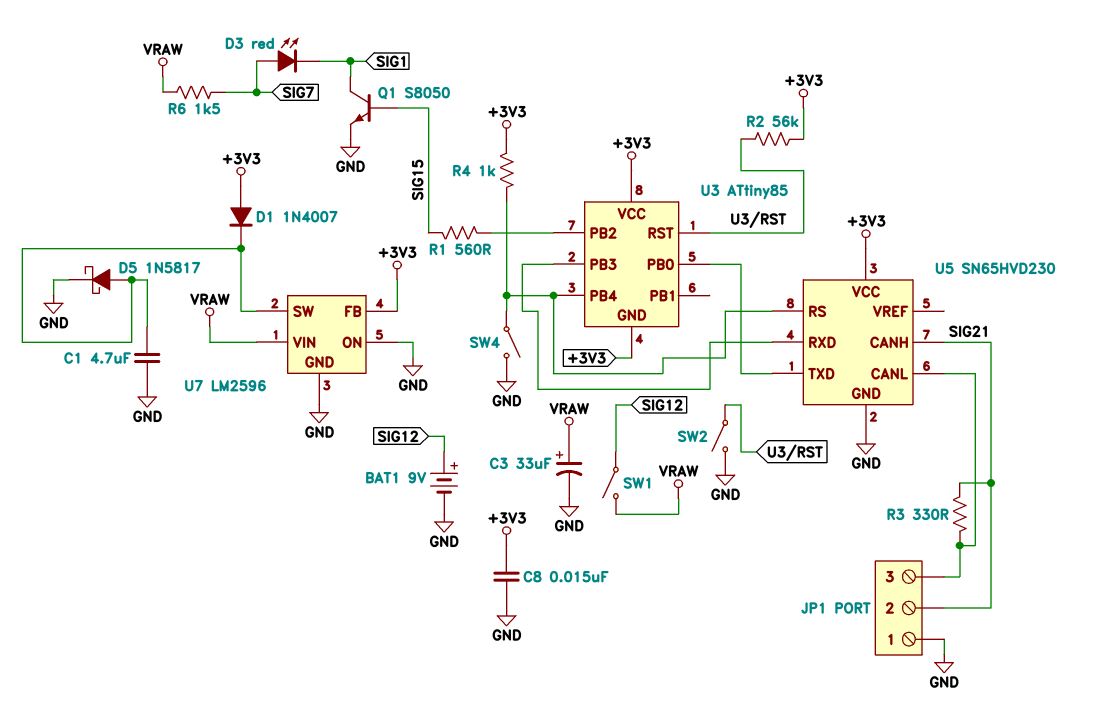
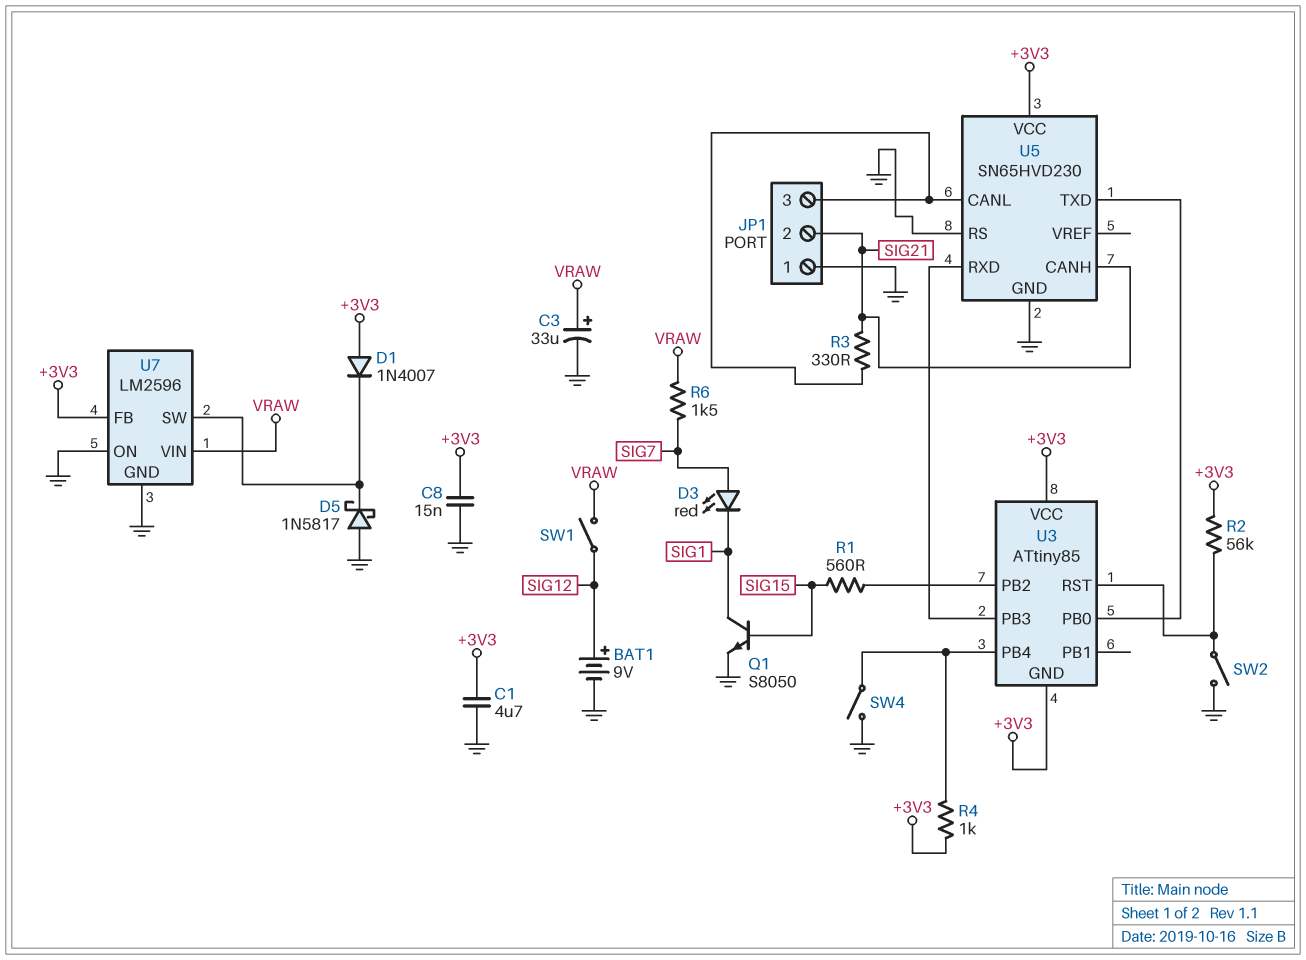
C1: 4.7uF (GND, U7/SW) -> 4.7uF (+3V3, GND)
D5: schottky 1N5817 (A U7/SW, K GND) -> schottky 1N5817 (A GND, K U7/SW)
U5 pin RS: U3/PB4 -> GND

